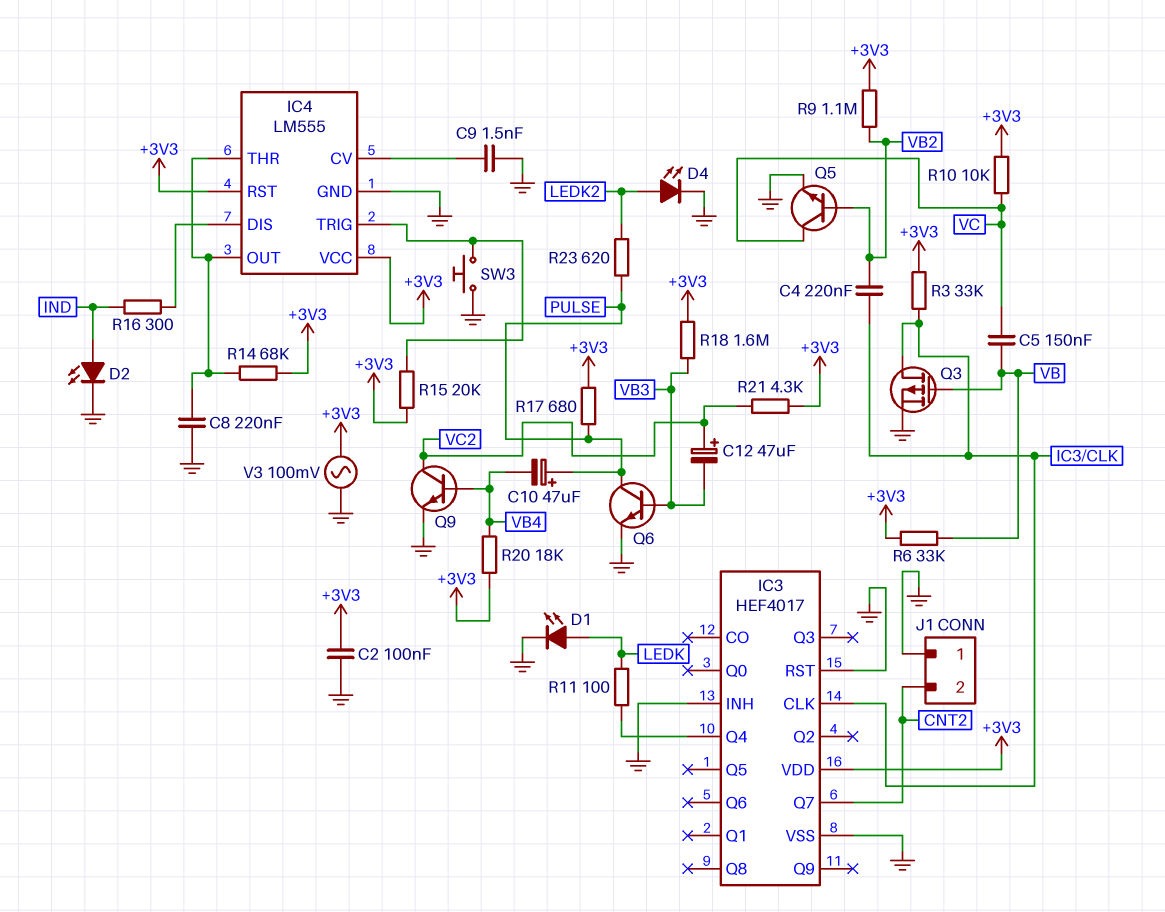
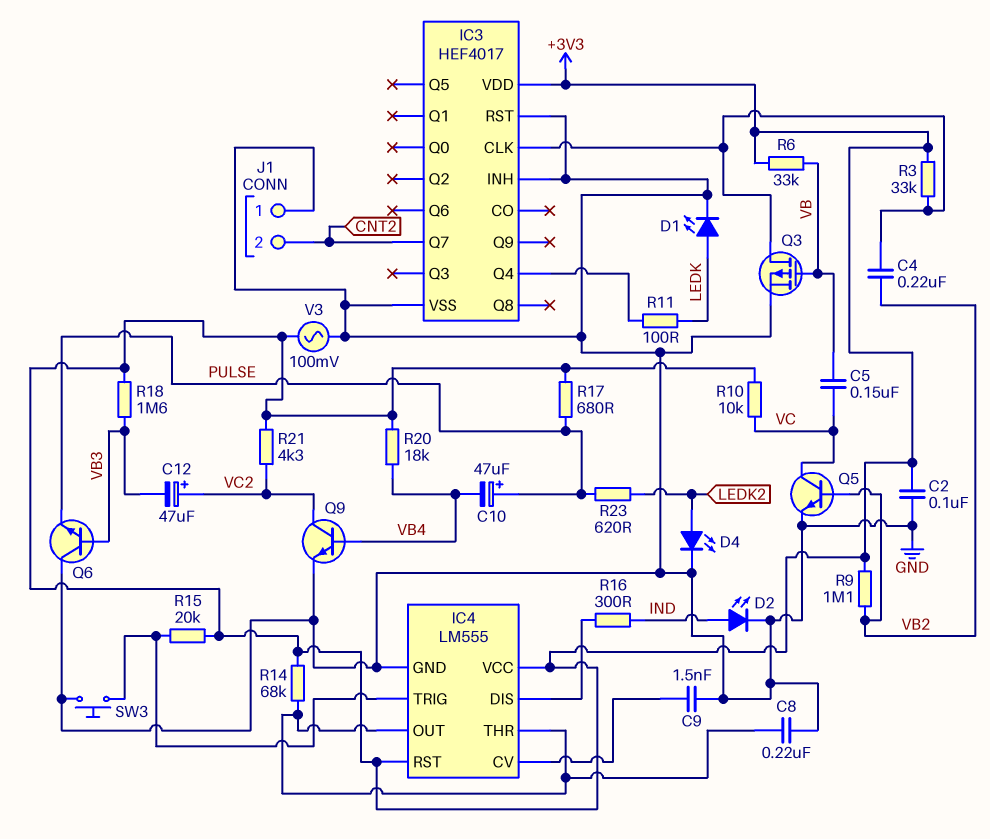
Q6: NPN (B VB3, C PULSE, E GND) -> NPN (B VB3, C GND, E PULSE)

